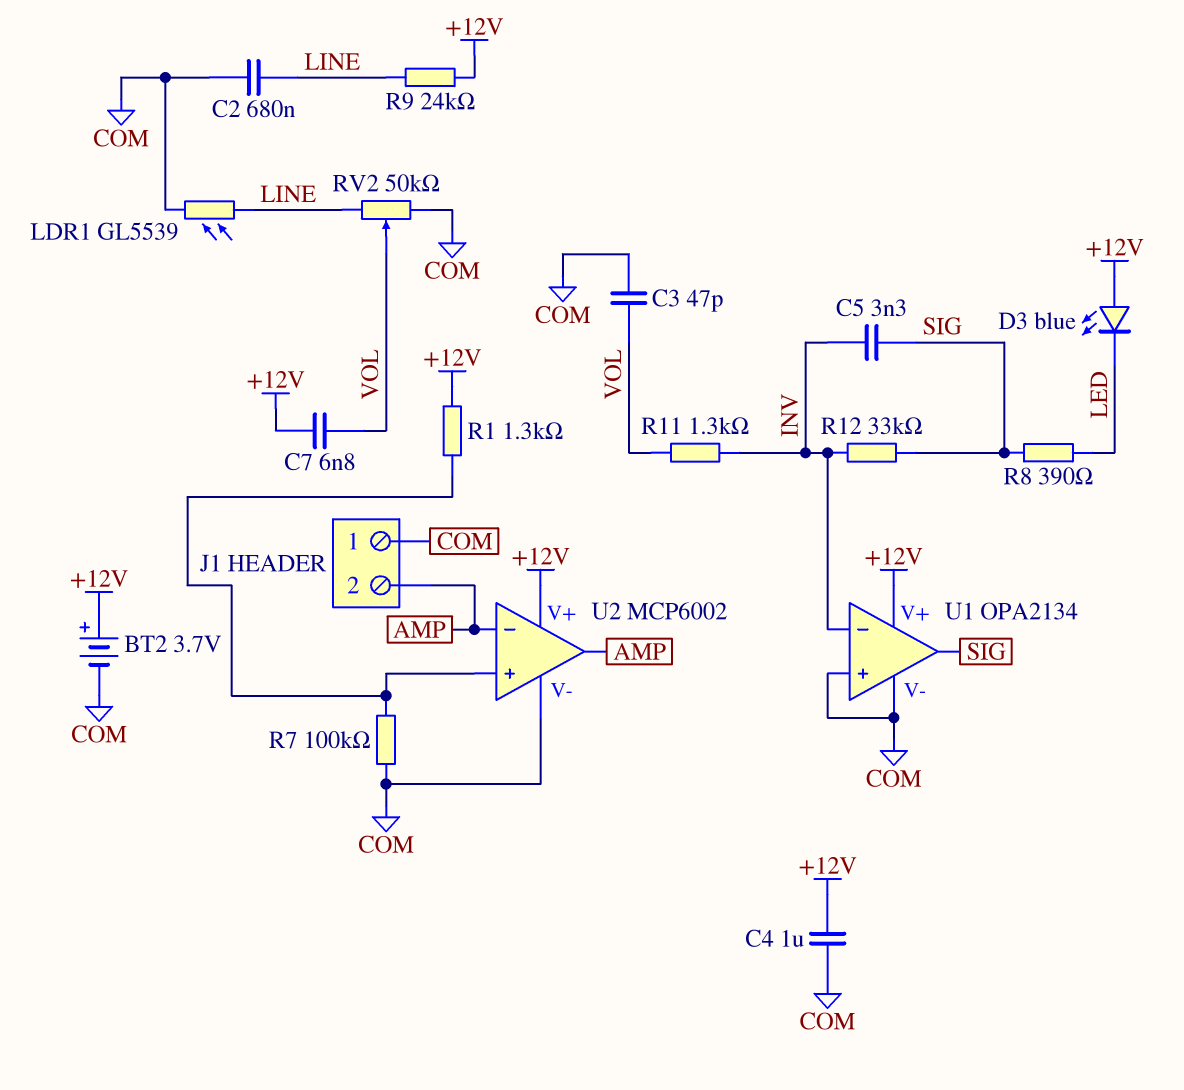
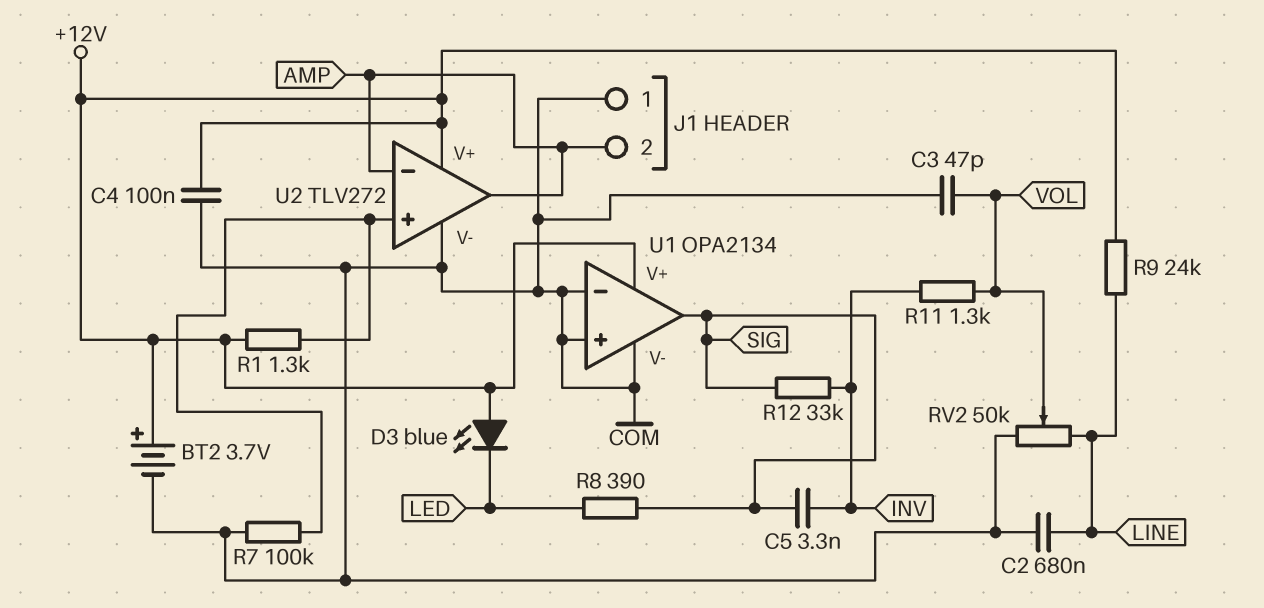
C4: 1uF (+12V, COM) -> 100nF (+12V, COM)
C7: 6.8nF (+12V, VOL) -> none
LDR1: GL5539 (COM, LINE) -> none
U1 pin in-: INV -> COM
U2: MCP6002 -> TLV272

